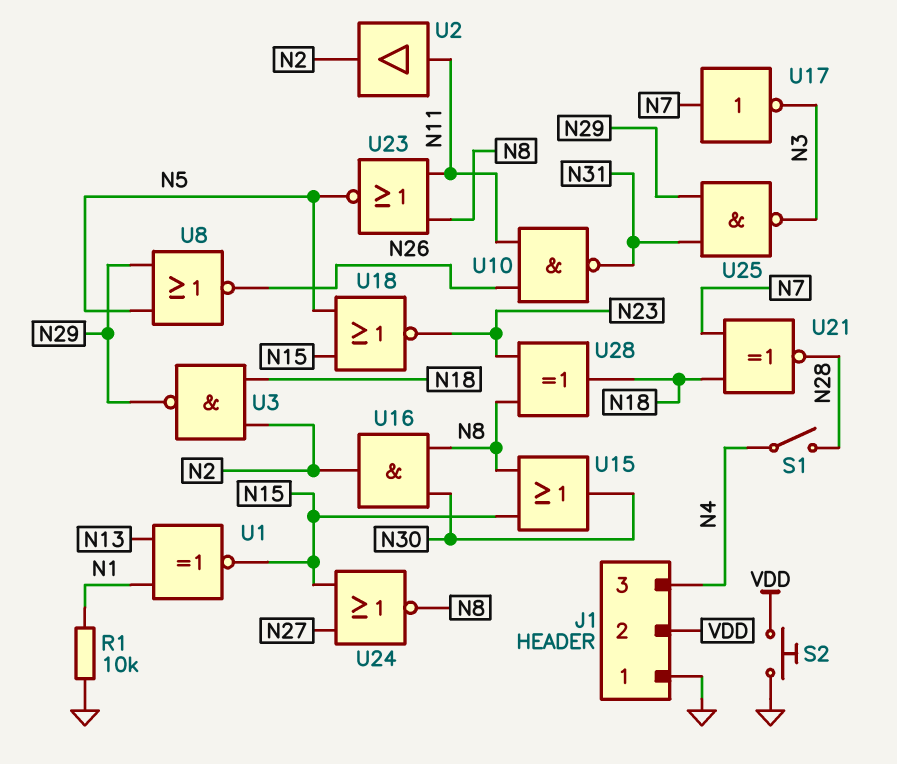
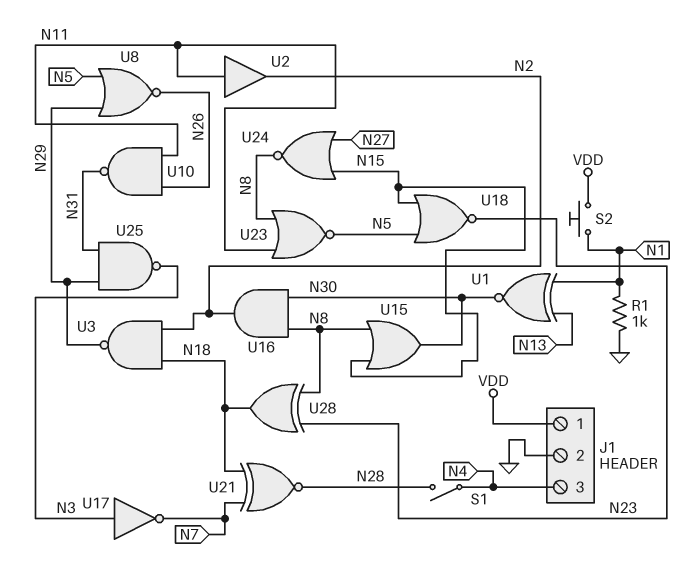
J1 pin 1: GND -> VDD
J1 pin 2: VDD -> GND
R1: 10k (GND, N1) -> 1k (GND, N1)
S2: button (GND, VDD) -> button (N1, VDD)
U1: XNOR (in N1, in N13, out N15) -> XNOR (in N1, in N13, out N30)
U17: NOT (in N7, out N3) -> NOT (in N3, out N7)

